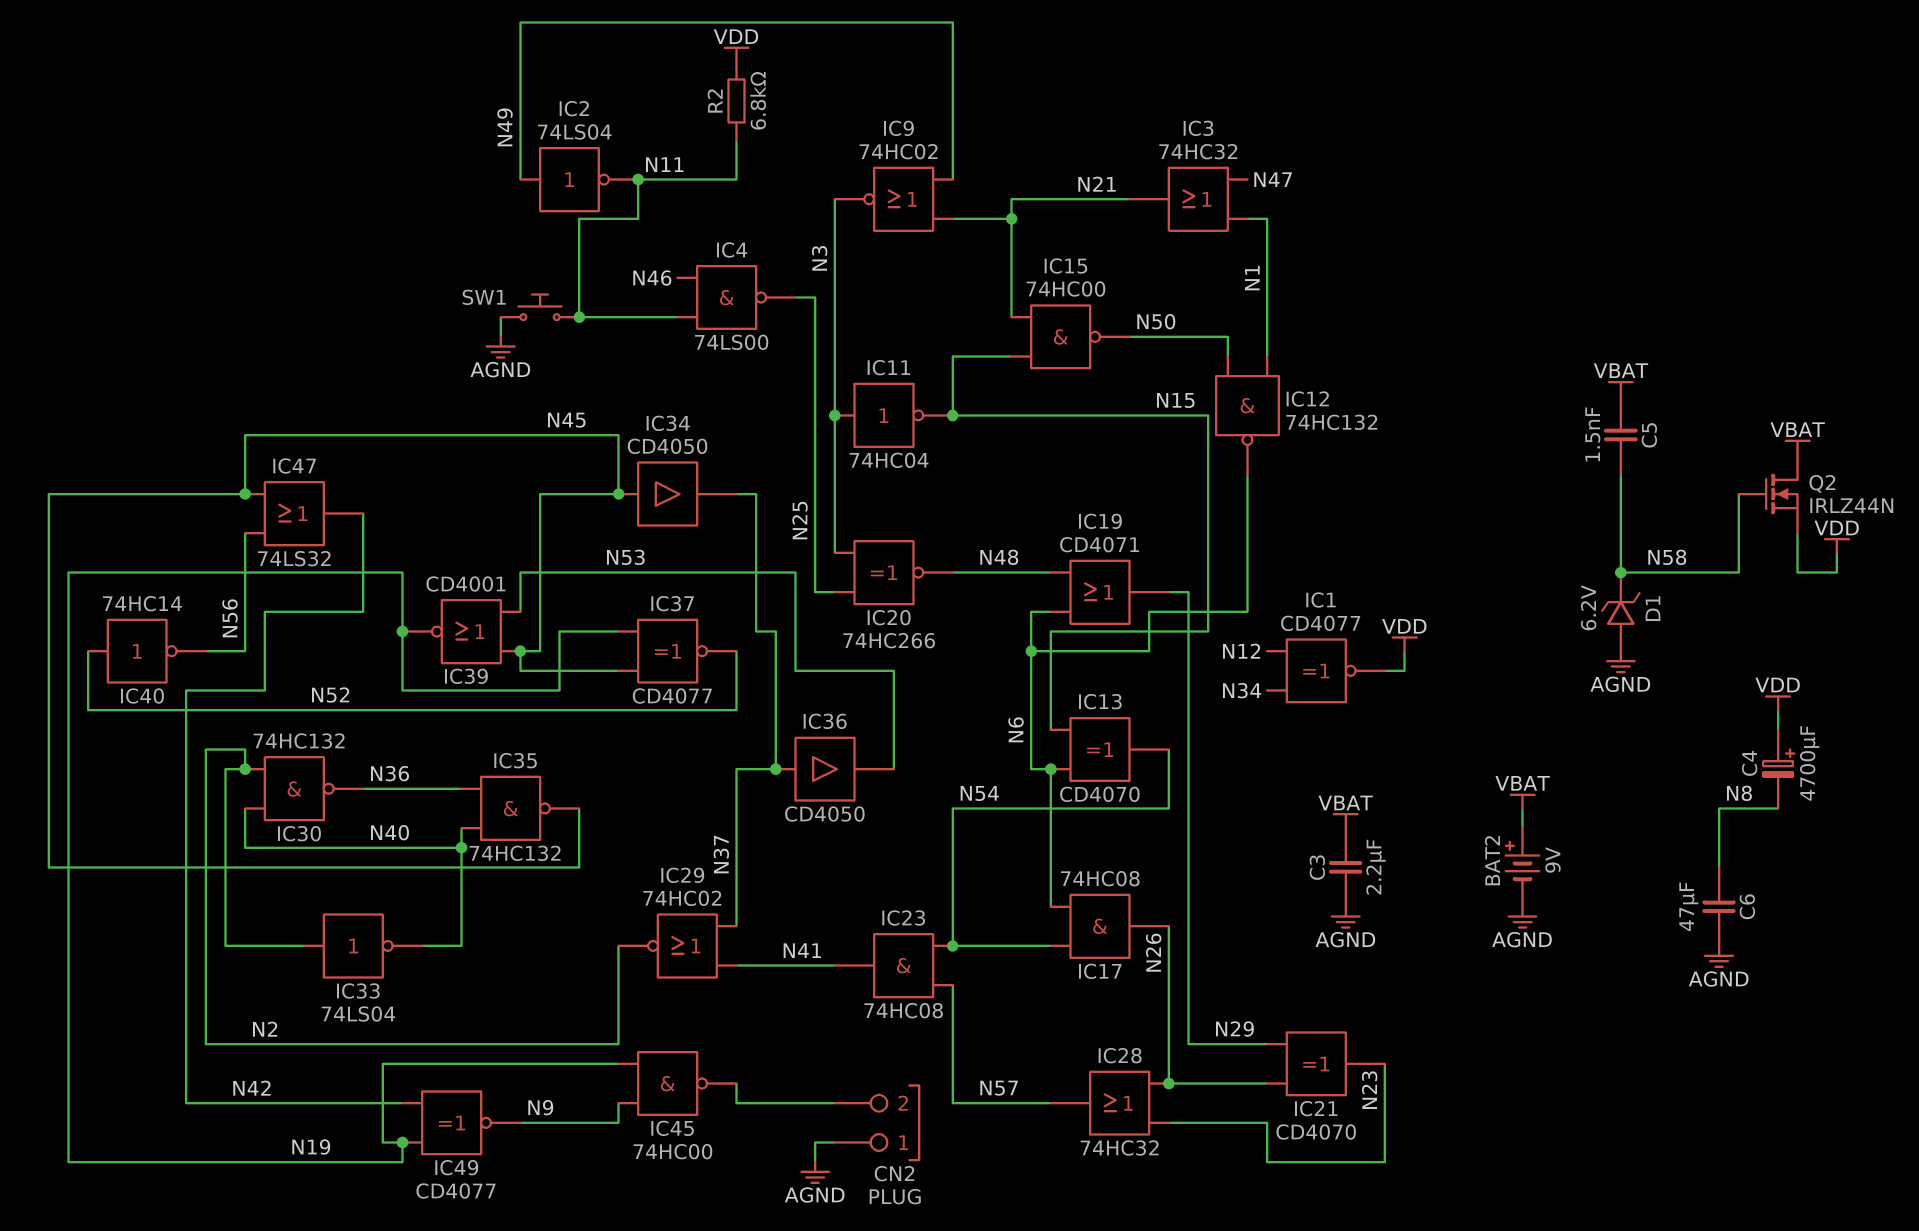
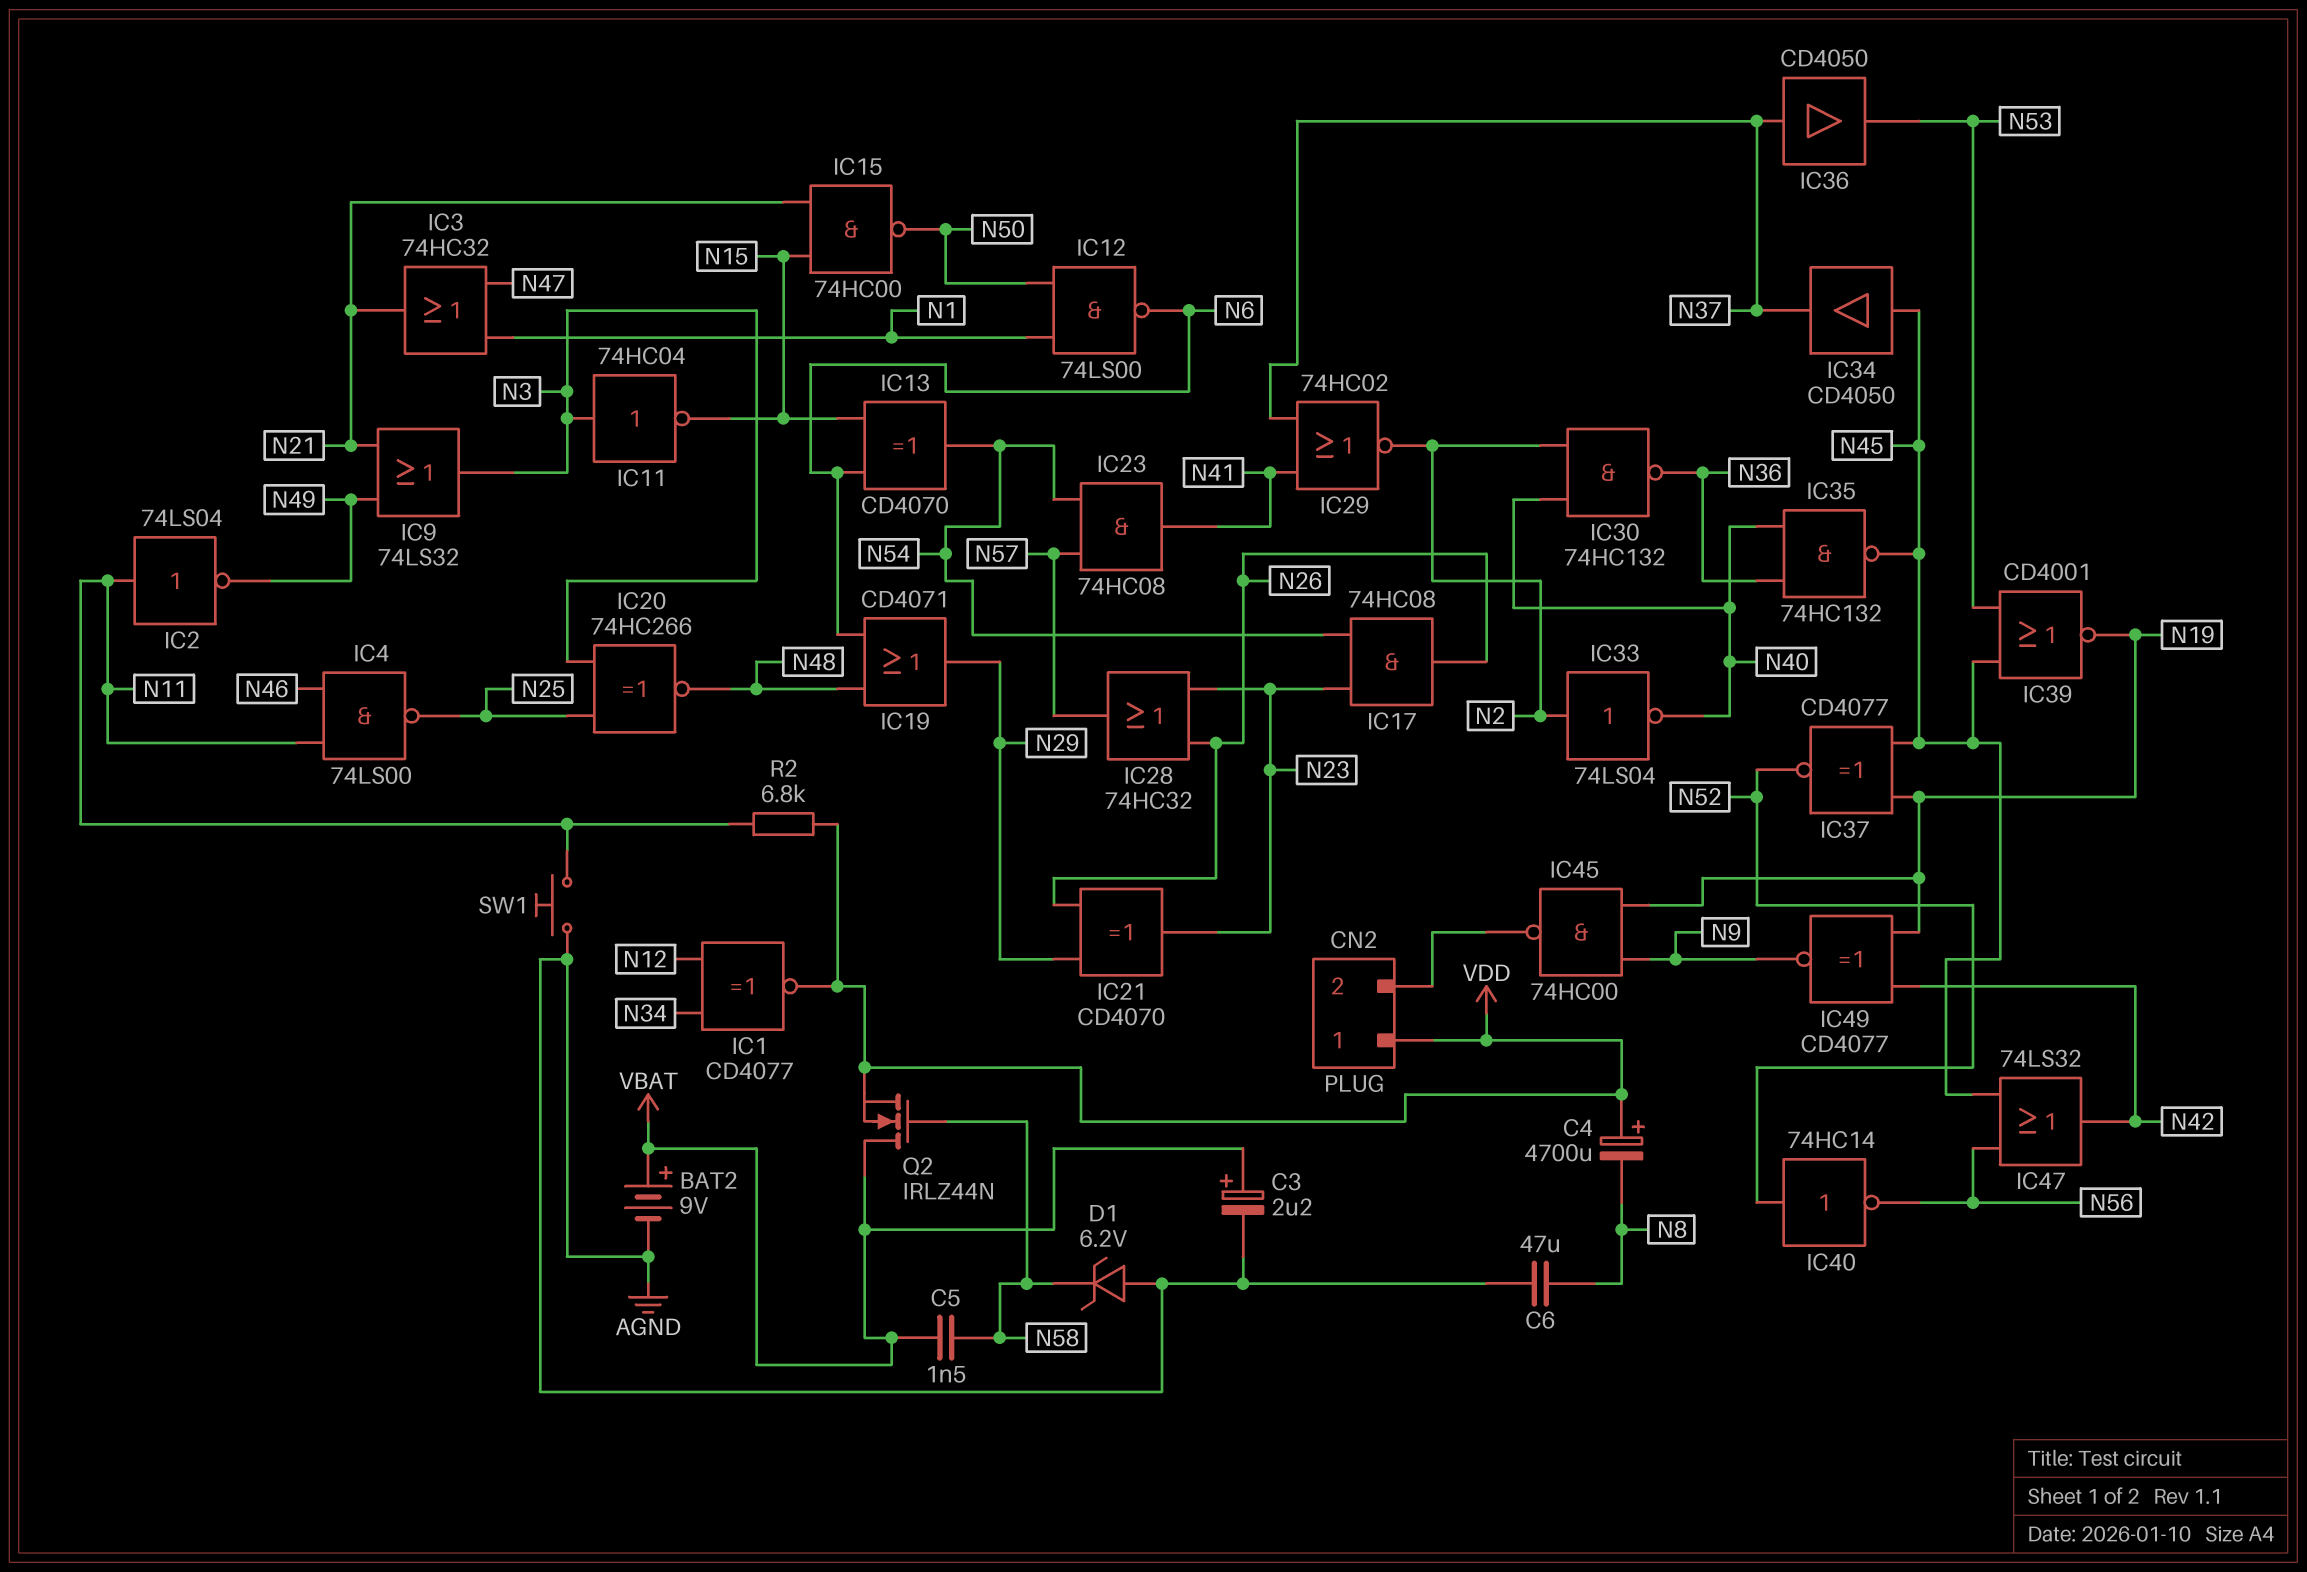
C3: 2.2uF (AGND, VBAT) -> 2.2uF (plus VBAT, minus AGND)
CN2 pin 1: AGND -> VDD
IC2: NOT 74LS04 (in N49, out N11) -> NOT 74LS04 (in N11, out N49)
IC9: NOR 74HC02 (in N21, in N49, out N3) -> OR 74LS32 (in N21, in N49, out N3)
IC12: NAND 74HC132 (in N1, in N50, out N6) -> NAND 74LS00 (in N1, in N50, out N6)
IC17: AND 74HC08 (in N6, in N54, out N26) -> AND 74HC08 (in N23, in N54, out N26)

